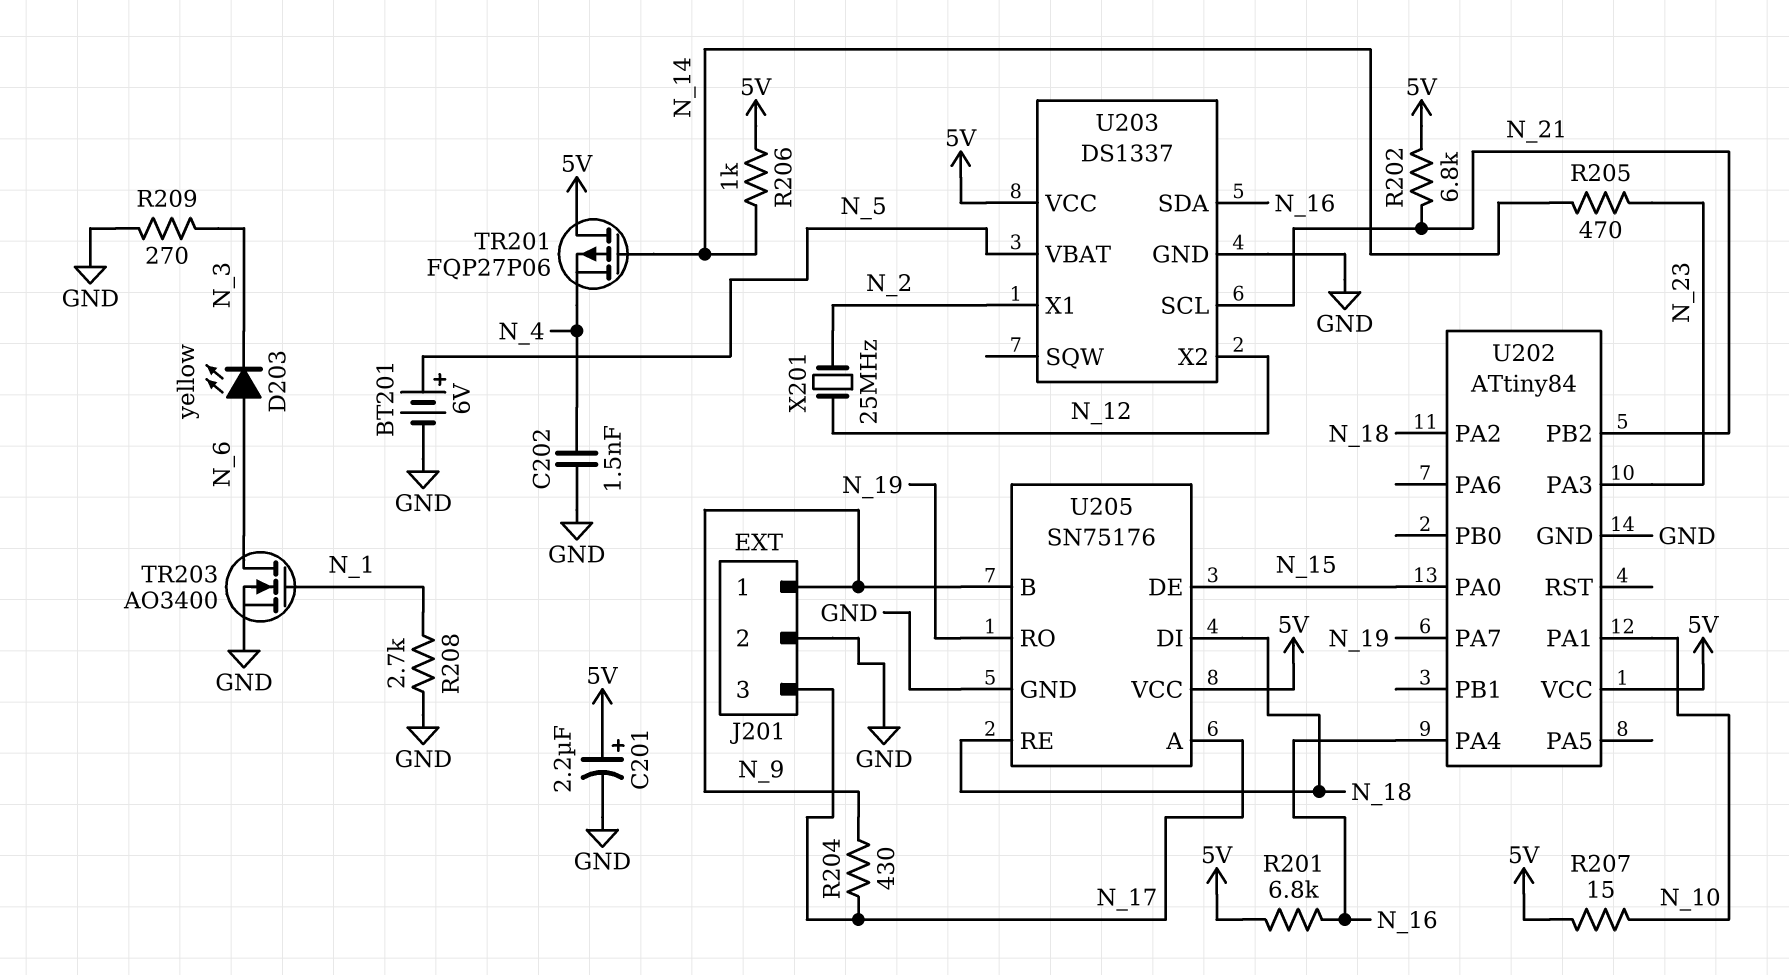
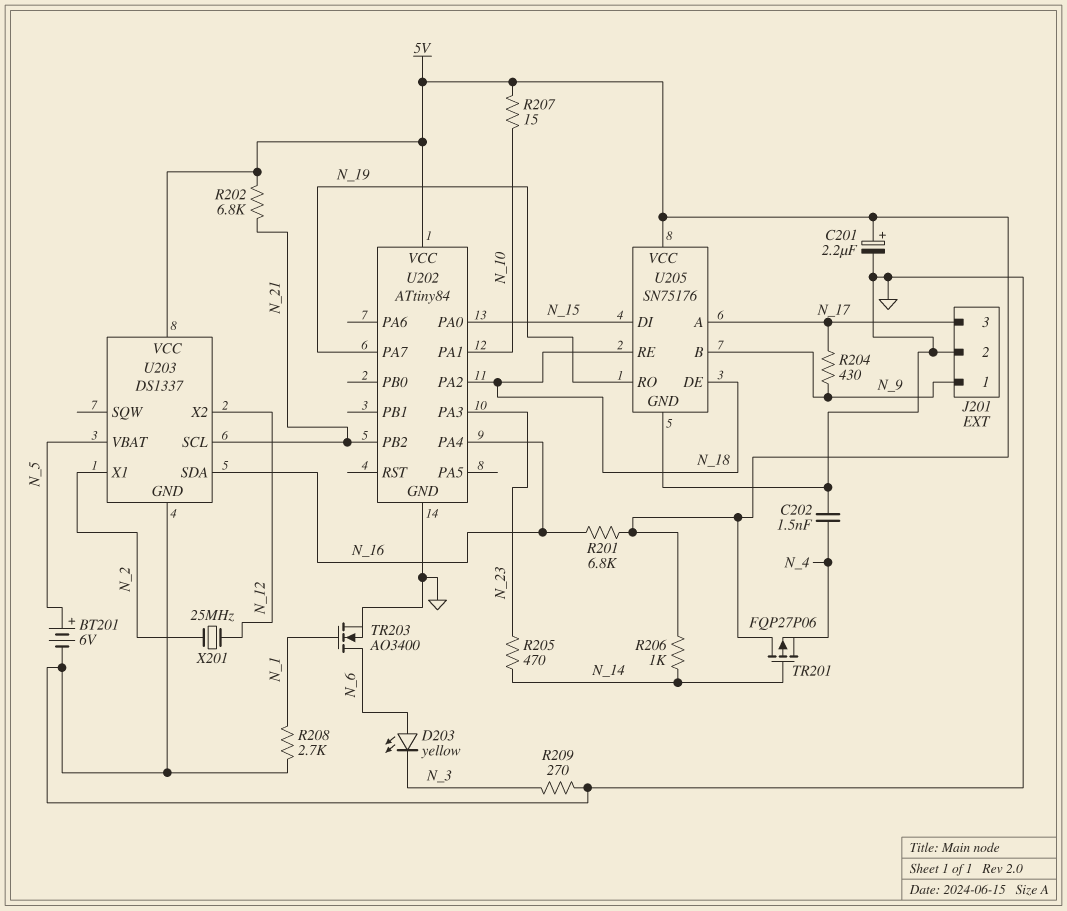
U205 pin DE: N_15 -> N_18
U205 pin DI: N_18 -> N_15

